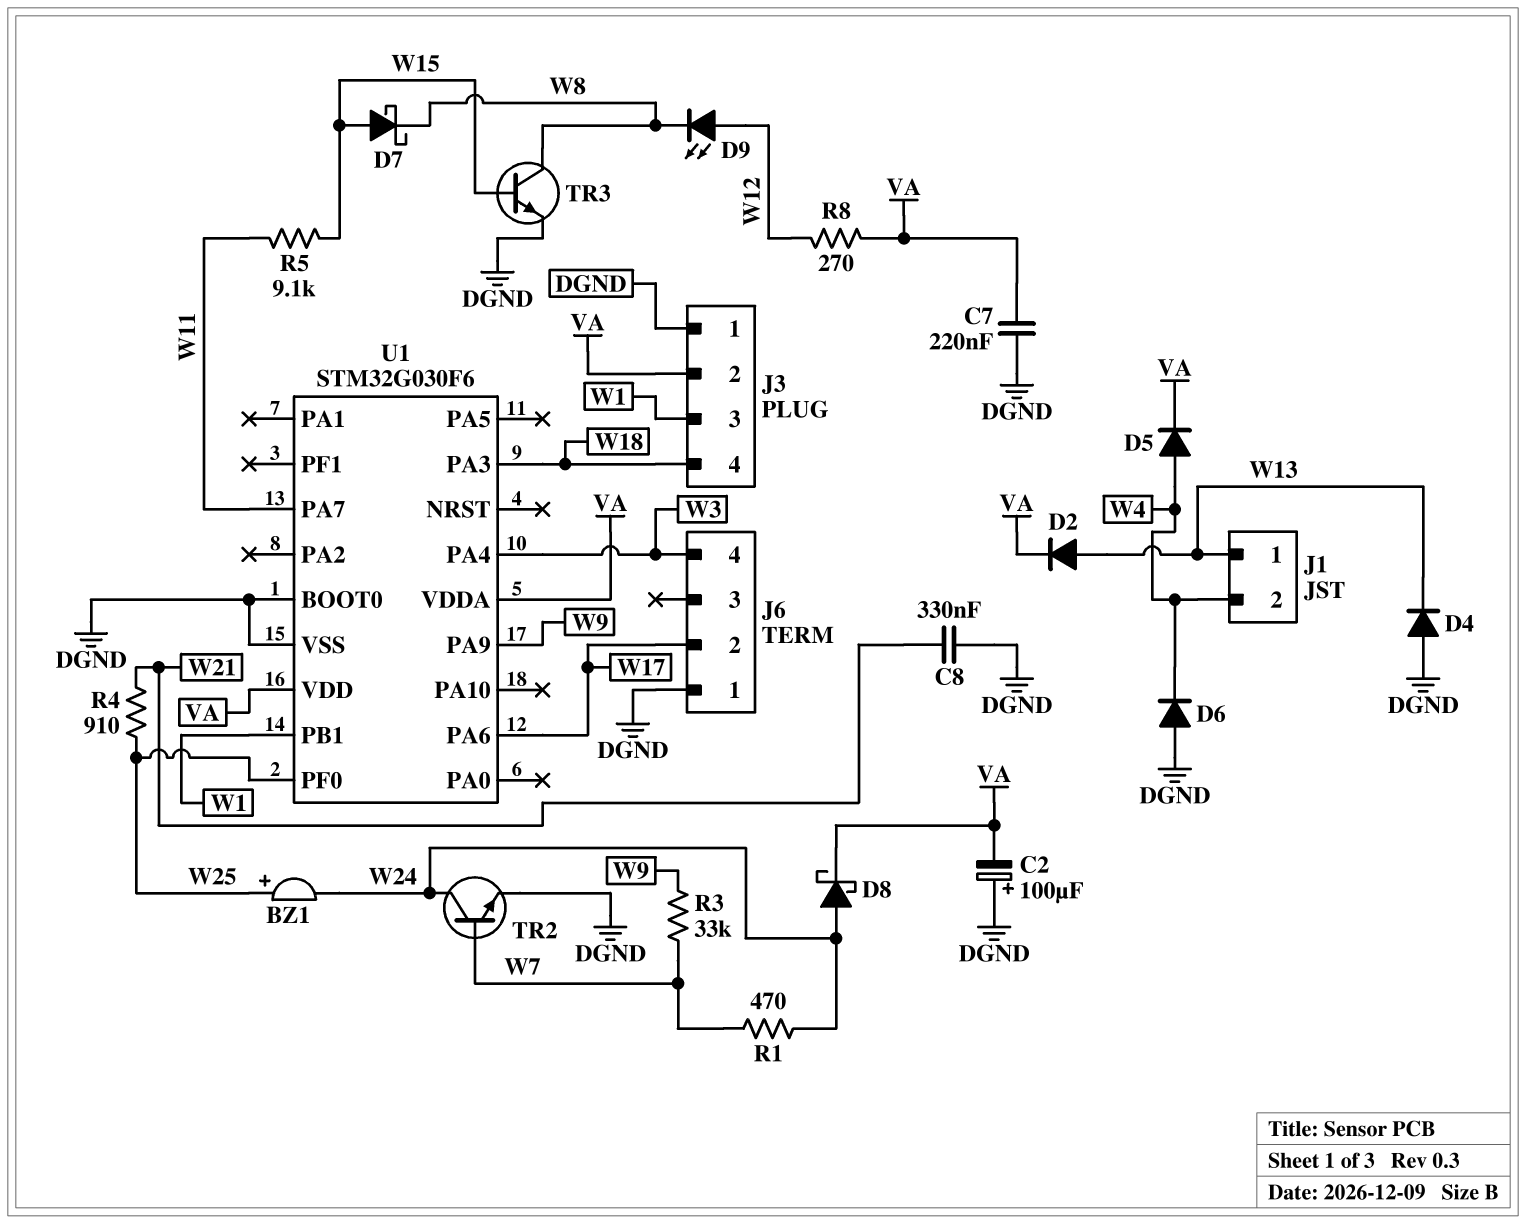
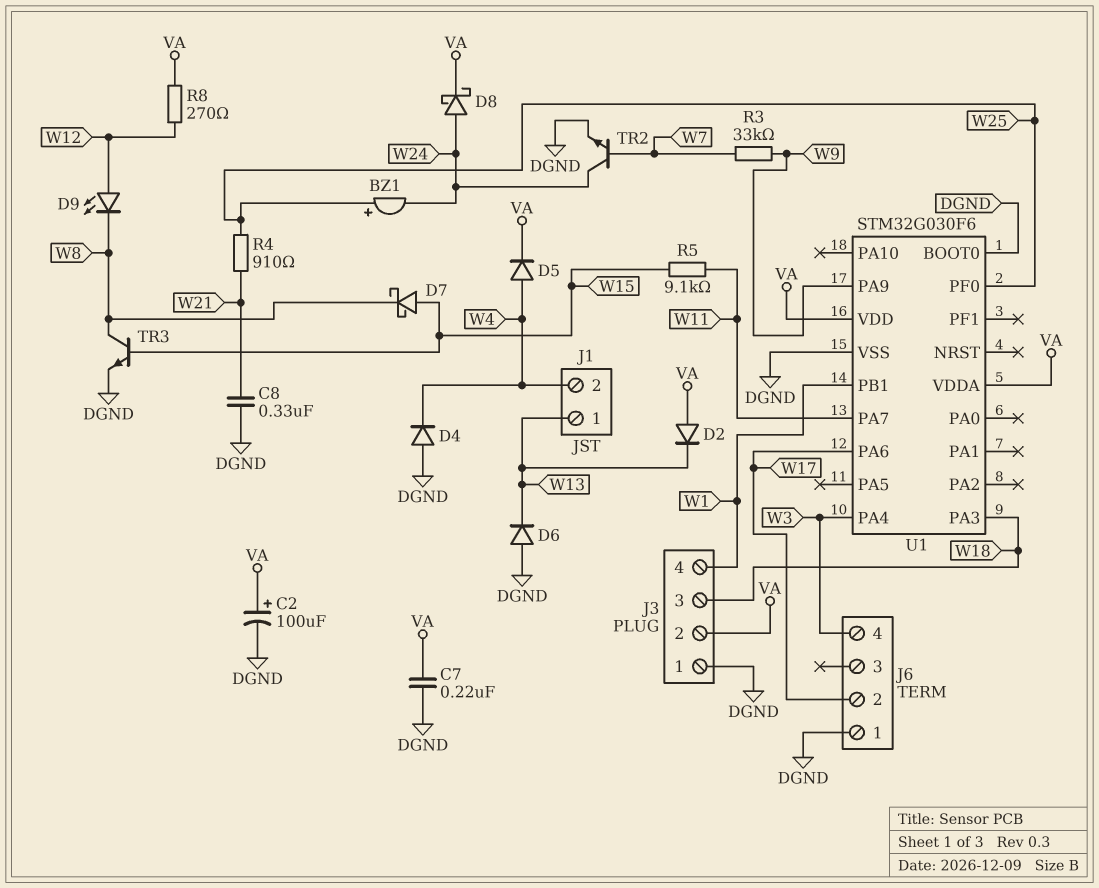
C2: 100uF (plus DGND, minus VA) -> 100uF (plus VA, minus DGND)
D2: diode (A W13, K VA) -> diode (A VA, K W13)
D4: diode (A DGND, K W13) -> diode (A DGND, K W4)
D6: diode (A DGND, K W4) -> diode (A DGND, K W13)
J3 pin 3: W1 -> W18
J3 pin 4: W18 -> W1
R1: 470 (W7, W24) -> none

